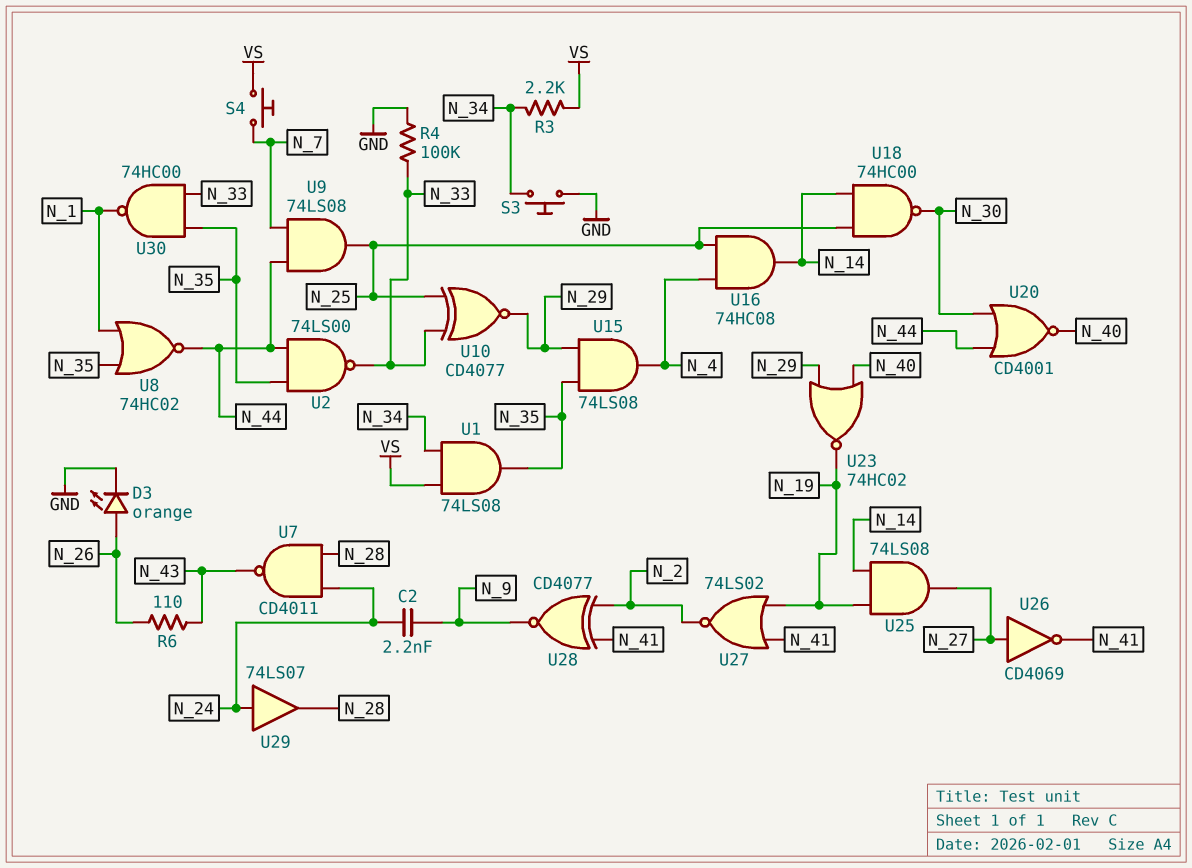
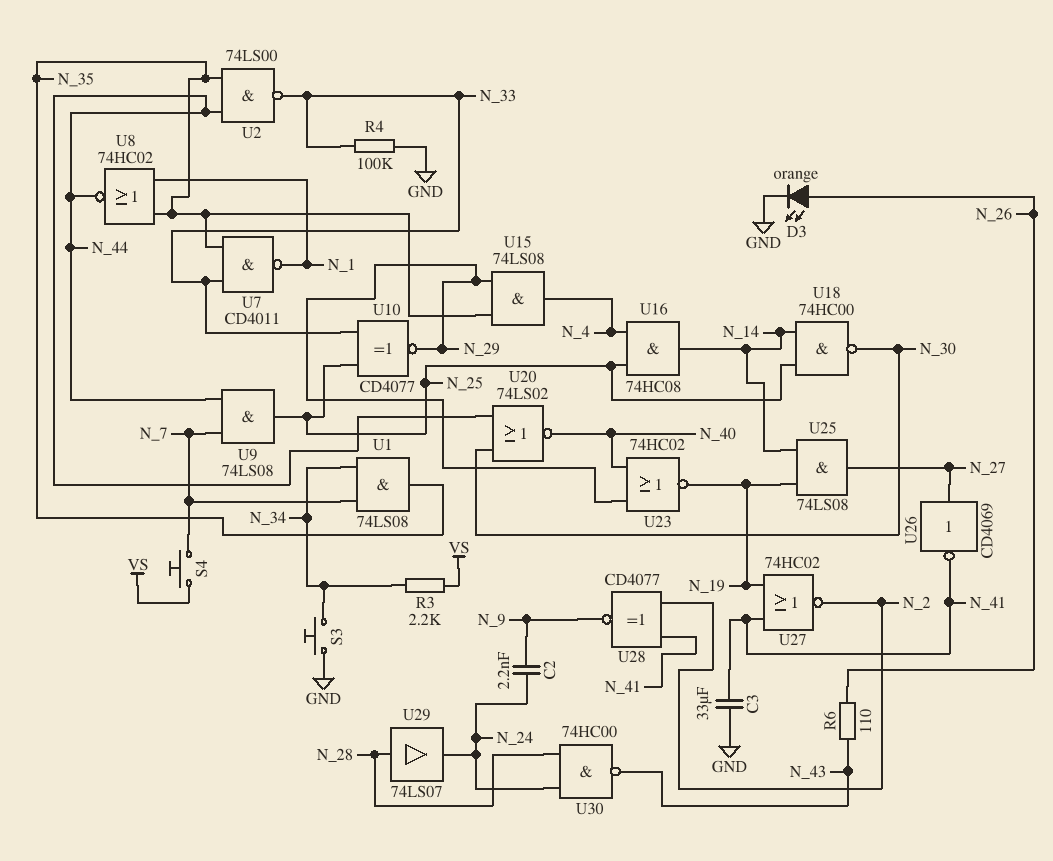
C3: none -> 33uF (GND, N_41)
U1: AND 74LS08 (in N_34, in VS, out N_35) -> AND 74LS08 (in N_7, in N_34, out N_35)
U7: NAND CD4011 (in N_24, in N_28, out N_43) -> NAND CD4011 (in N_33, in N_35, out N_1)
U20: NOR CD4001 (in N_30, in N_44, out N_40) -> NOR 74LS02 (in N_30, in N_44, out N_40)
U27: NOR 74LS02 (in N_19, in N_41, out N_2) -> NOR 74HC02 (in N_19, in N_41, out N_2)
U29: buffer 74LS07 (in N_24, out N_28) -> buffer 74LS07 (in N_28, out N_24)
U30: NAND 74HC00 (in N_33, in N_35, out N_1) -> NAND 74HC00 (in N_24, in N_28, out N_43)

